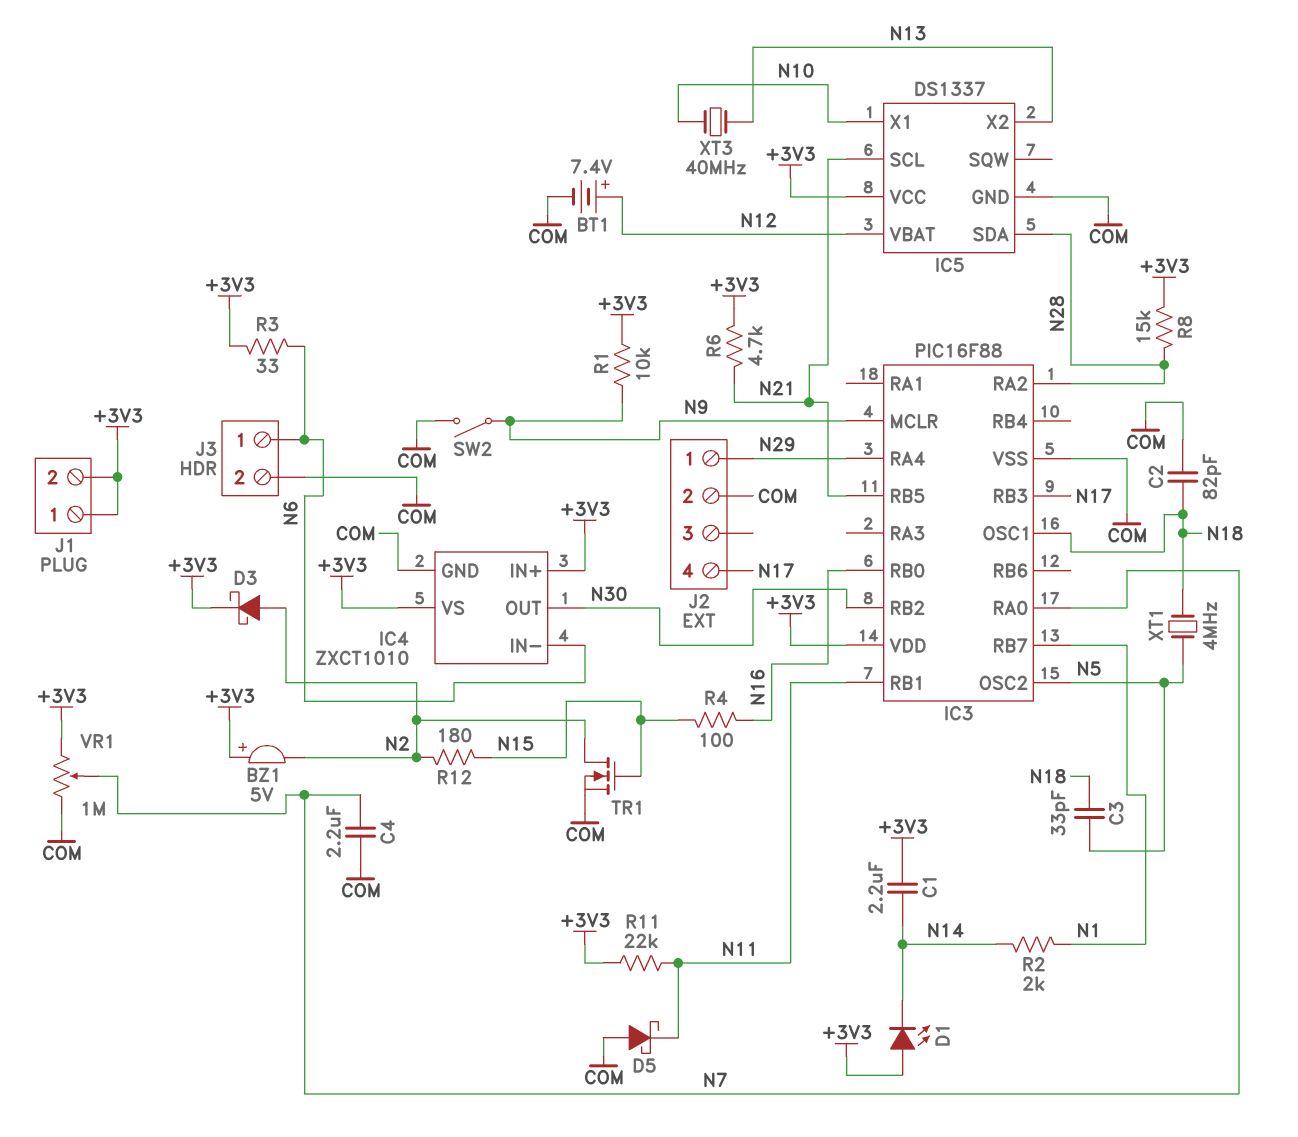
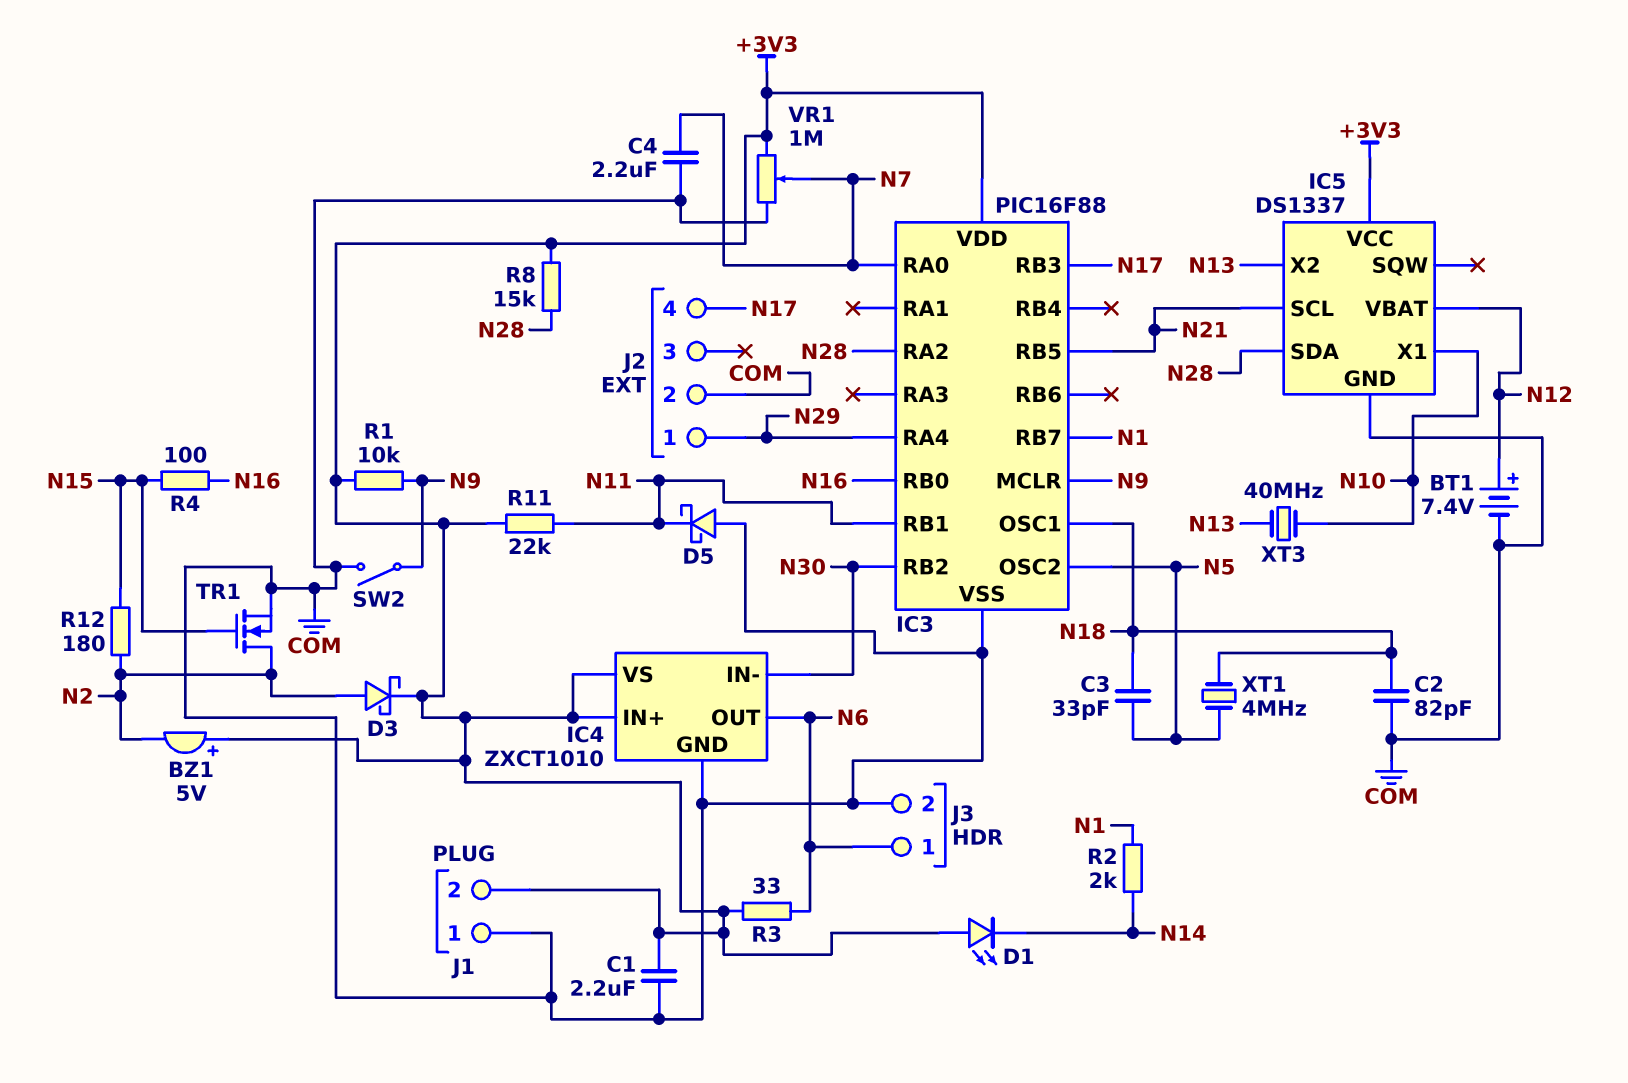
C1: 2.2uF (+3V3, N14) -> 2.2uF (+3V3, COM)
IC4 pin IN-: N6 -> N30
IC4 pin OUT: N30 -> N6
J1 pin 1: +3V3 -> COM
R6: 4.7k (+3V3, N21) -> none

